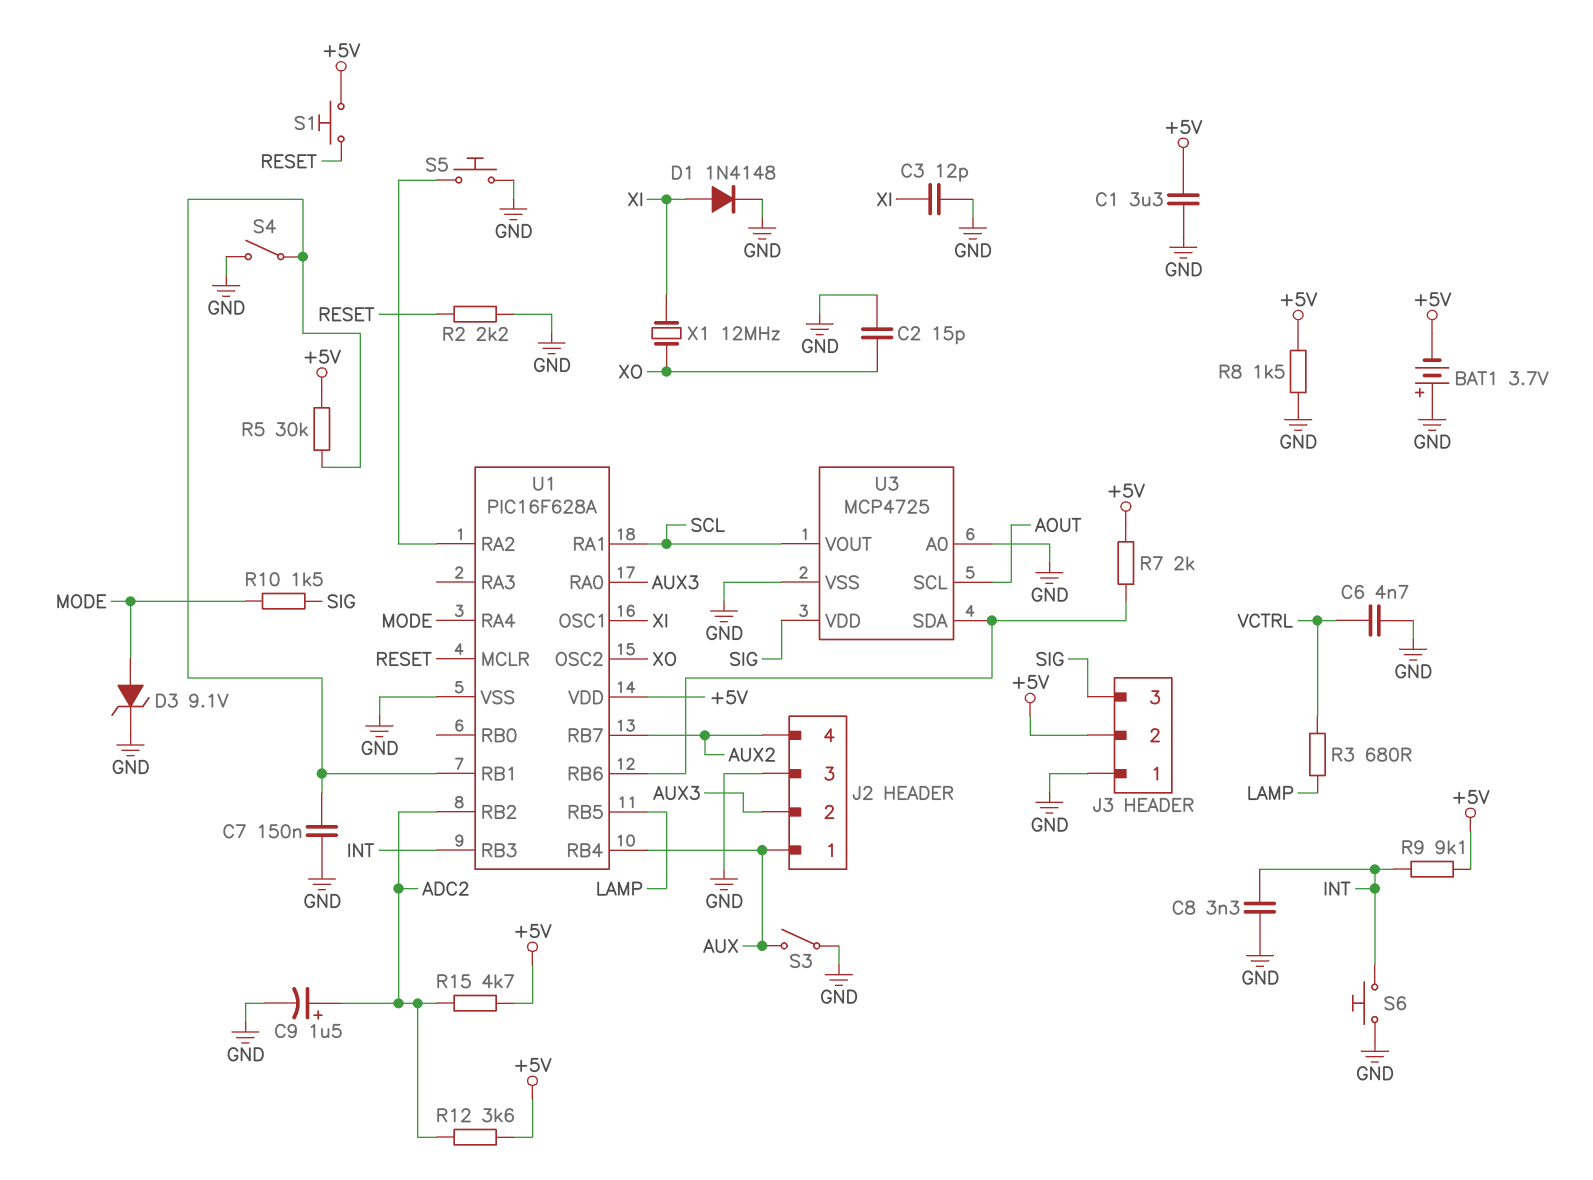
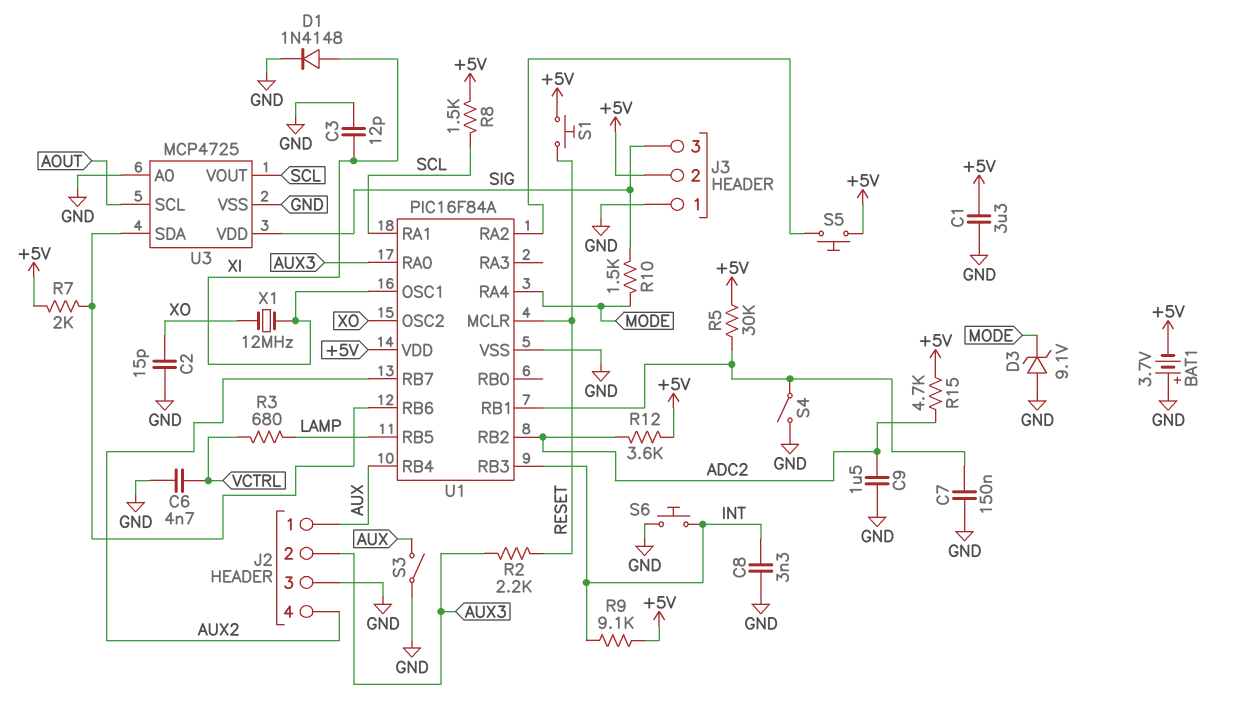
C9: 1.5uF (plus ADC2, minus GND) -> 1.5uF (ADC2, GND)
D3: zener 9.1V (A MODE, K GND) -> zener 9.1V (A GND, K MODE)
R2: 2.2k (GND, RESET) -> 2.2k (AUX3, RESET)
R8: 1.5k (+5V, GND) -> 1.5k (+5V, SCL)
S5: button (GND, U1/RA2) -> button (+5V, U1/RA2)
U1: PIC16F628A -> PIC16F84A

